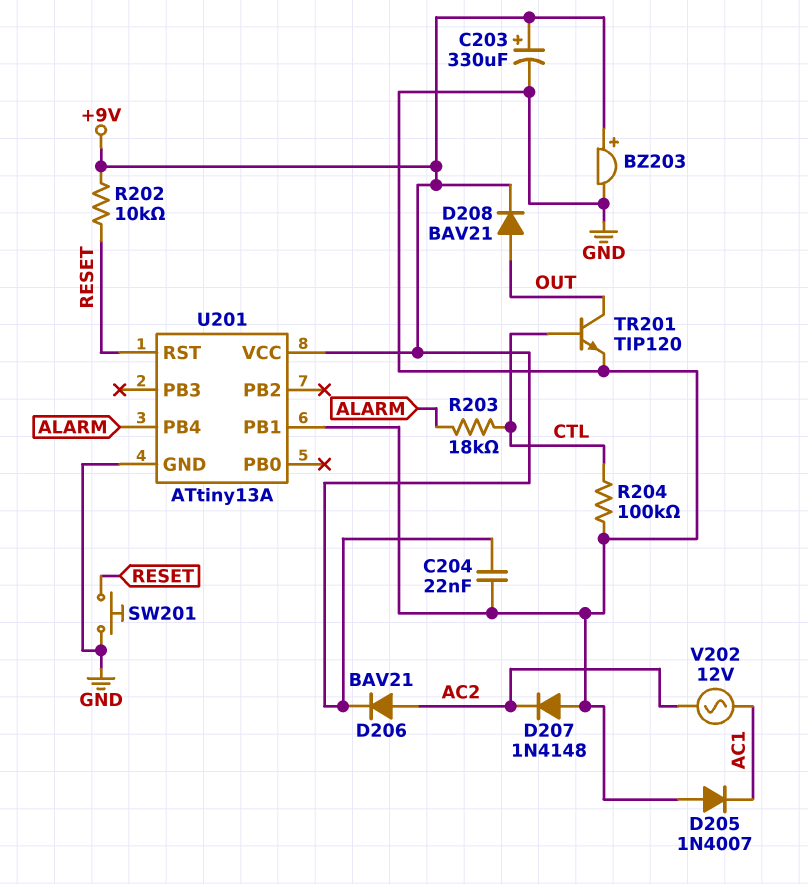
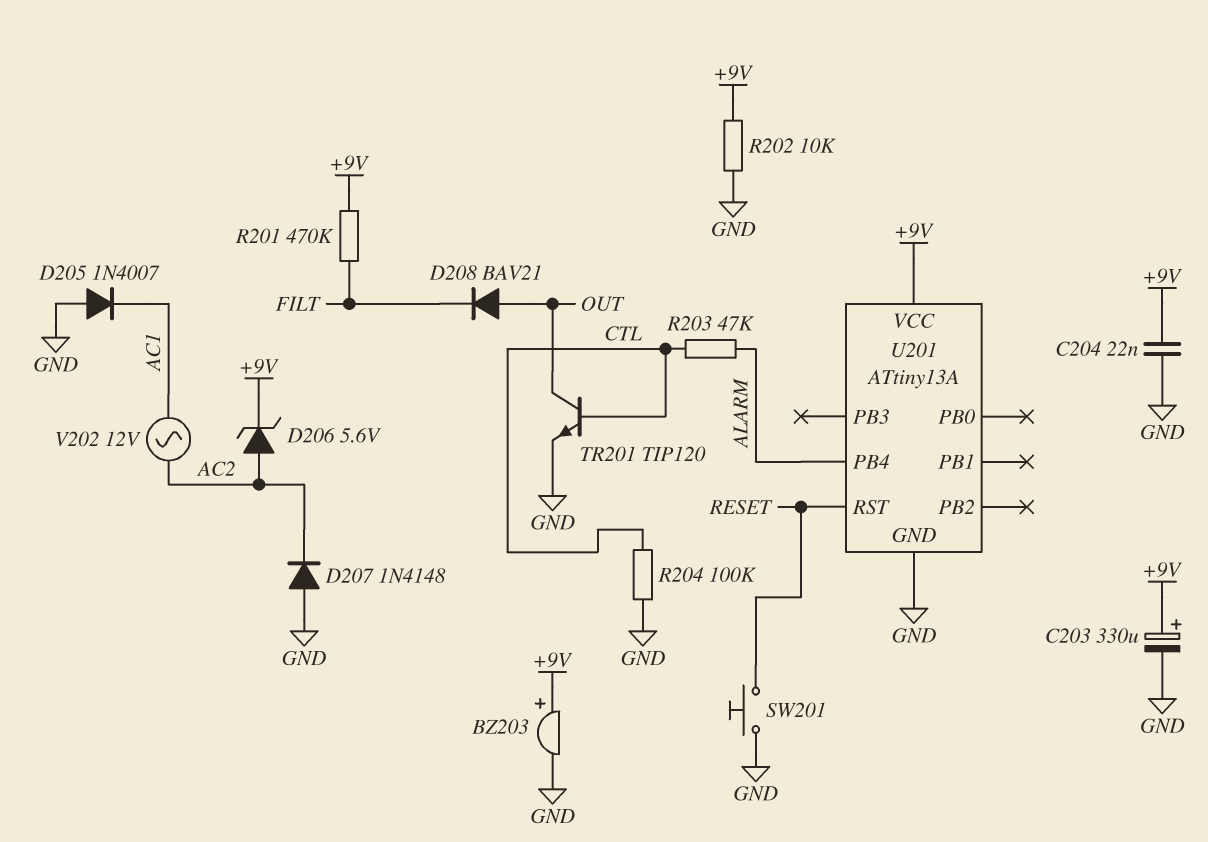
D206: diode BAV21 (A AC2, K +9V) -> zener 5.6V (A AC2, K +9V)
D208: diode BAV21 (A OUT, K +9V) -> diode BAV21 (A OUT, K FILT)
R201: none -> 470k (+9V, FILT)
R202: 10k (+9V, RESET) -> 10k (+9V, GND)
R203: 18k (ALARM, CTL) -> 47k (ALARM, CTL)
U201 pin PB1: GND -> none

